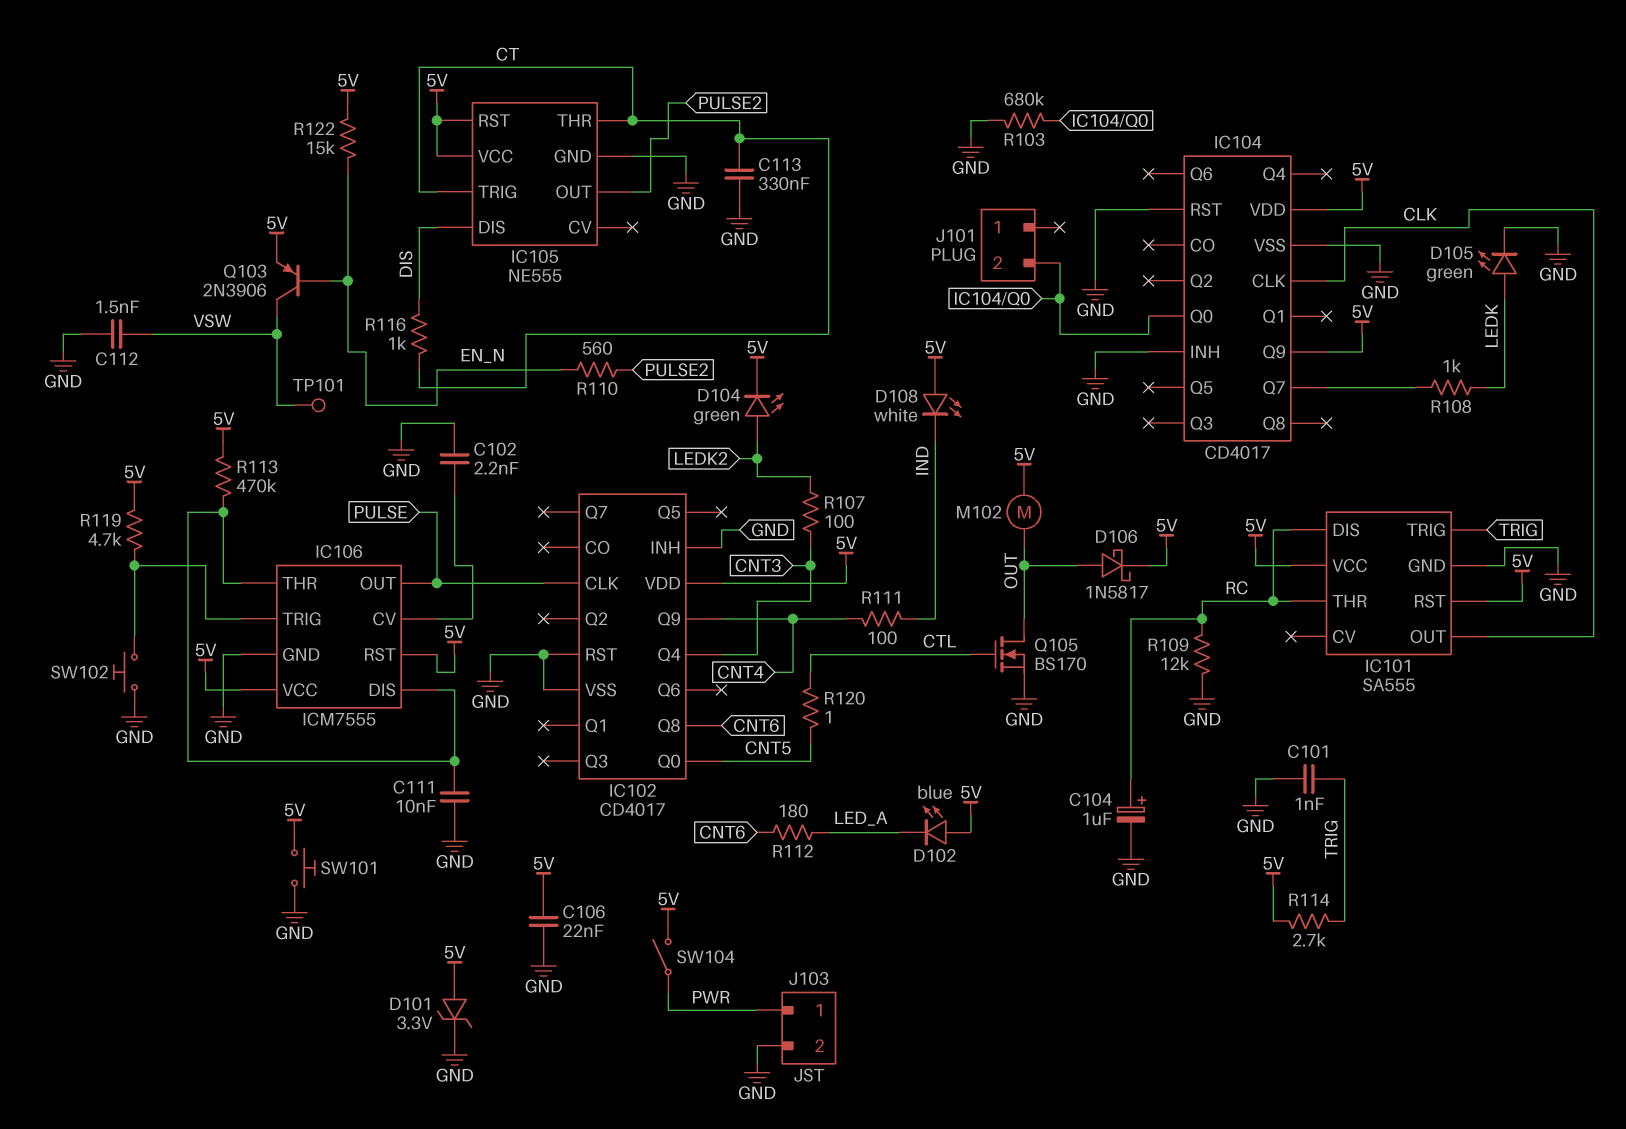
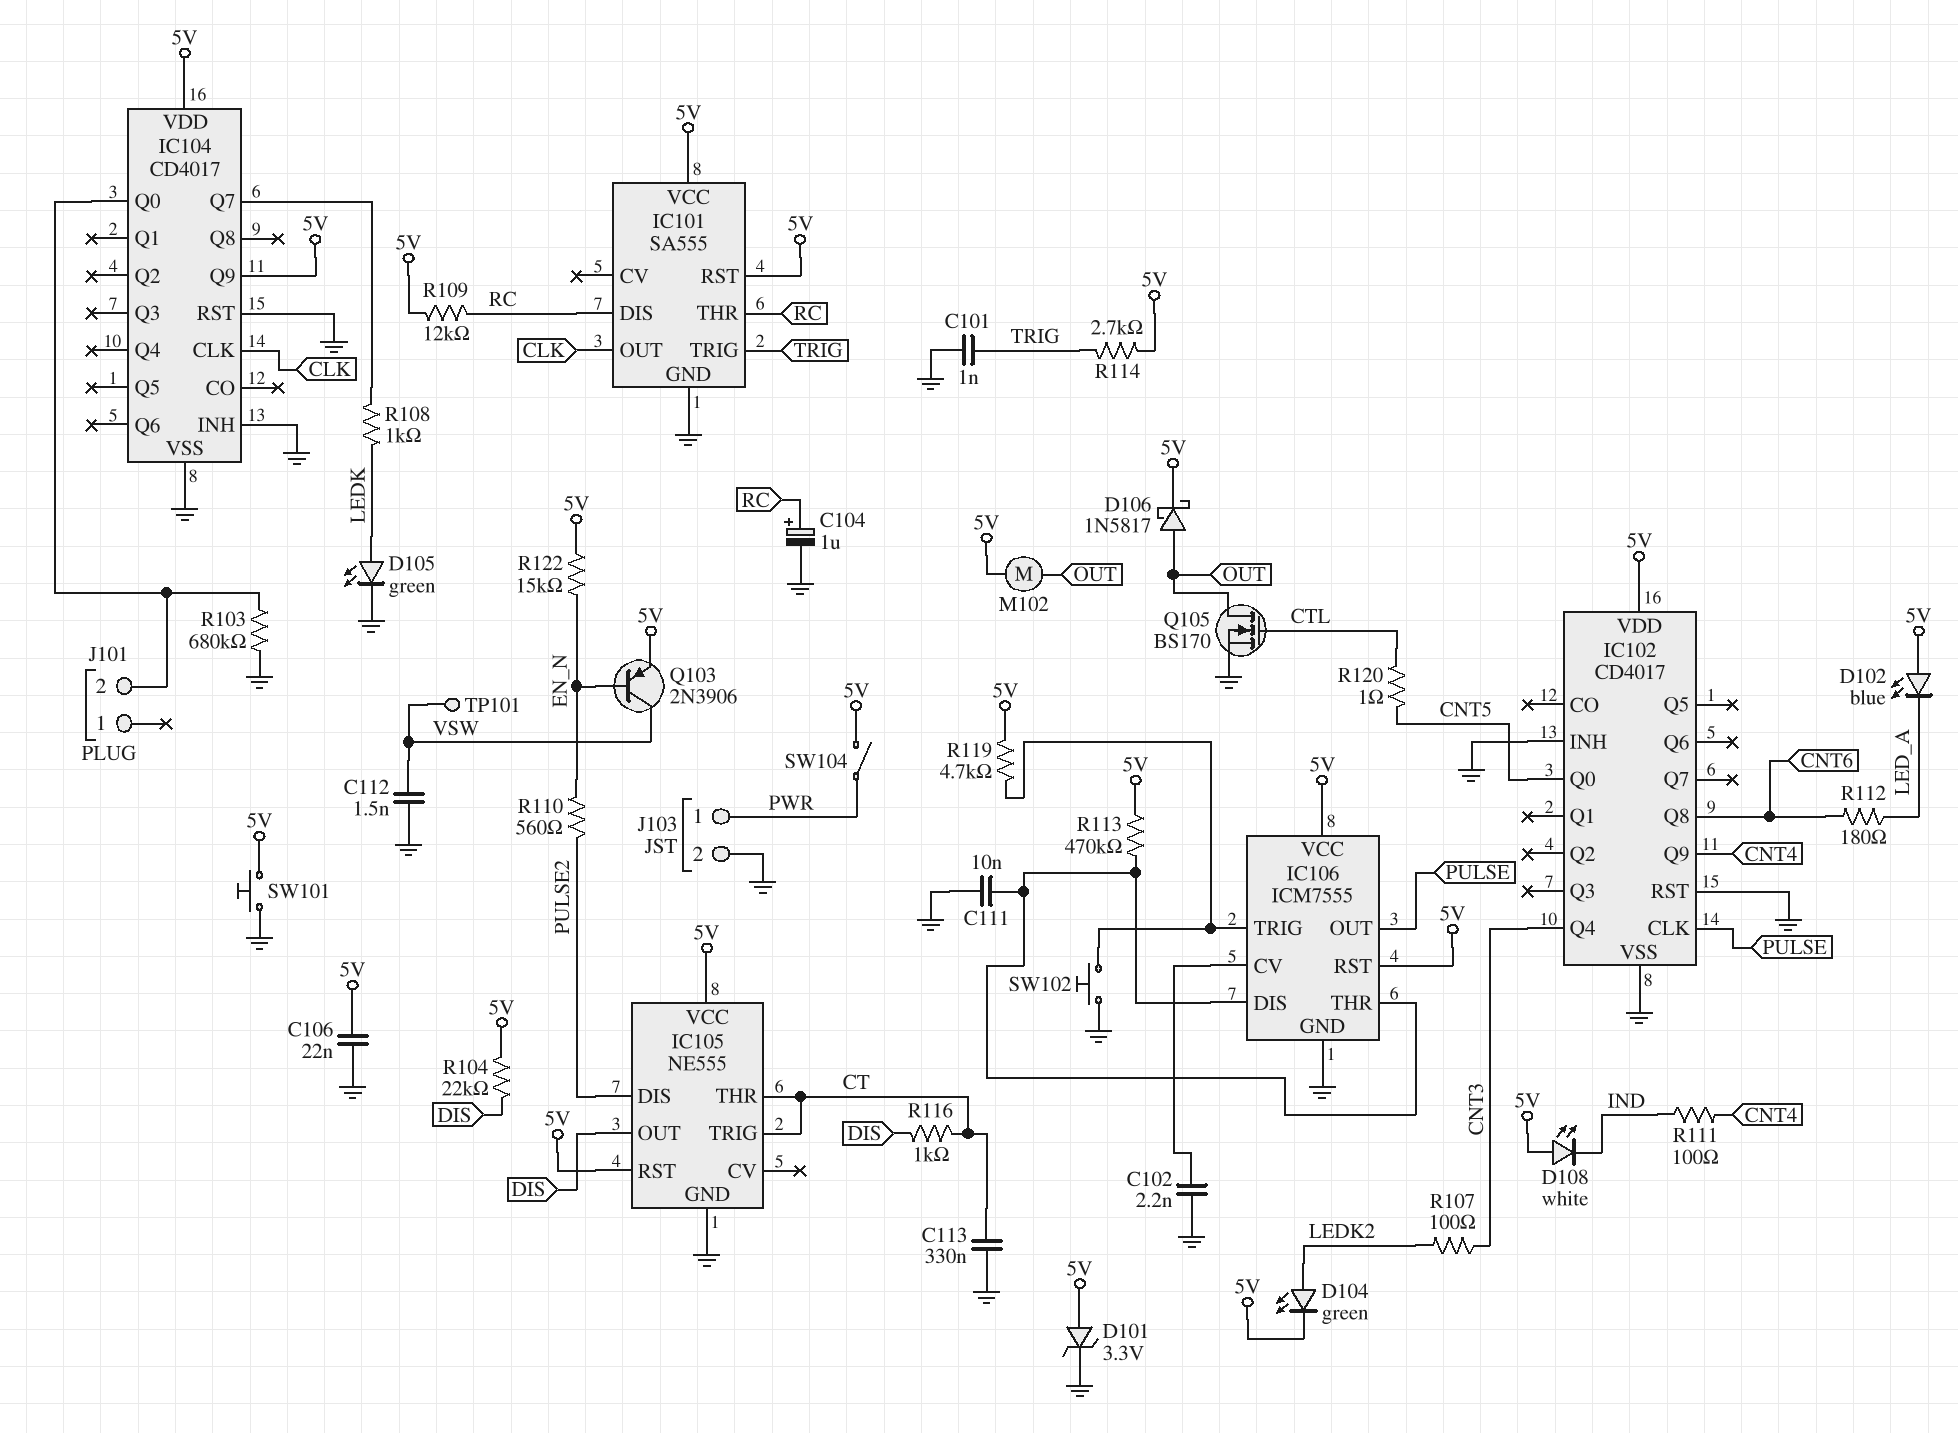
IC105 pin DIS: DIS -> PULSE2
IC105 pin OUT: PULSE2 -> DIS
R104: none -> 22k (5V, DIS)
R109: 12k (GND, RC) -> 12k (5V, RC)

